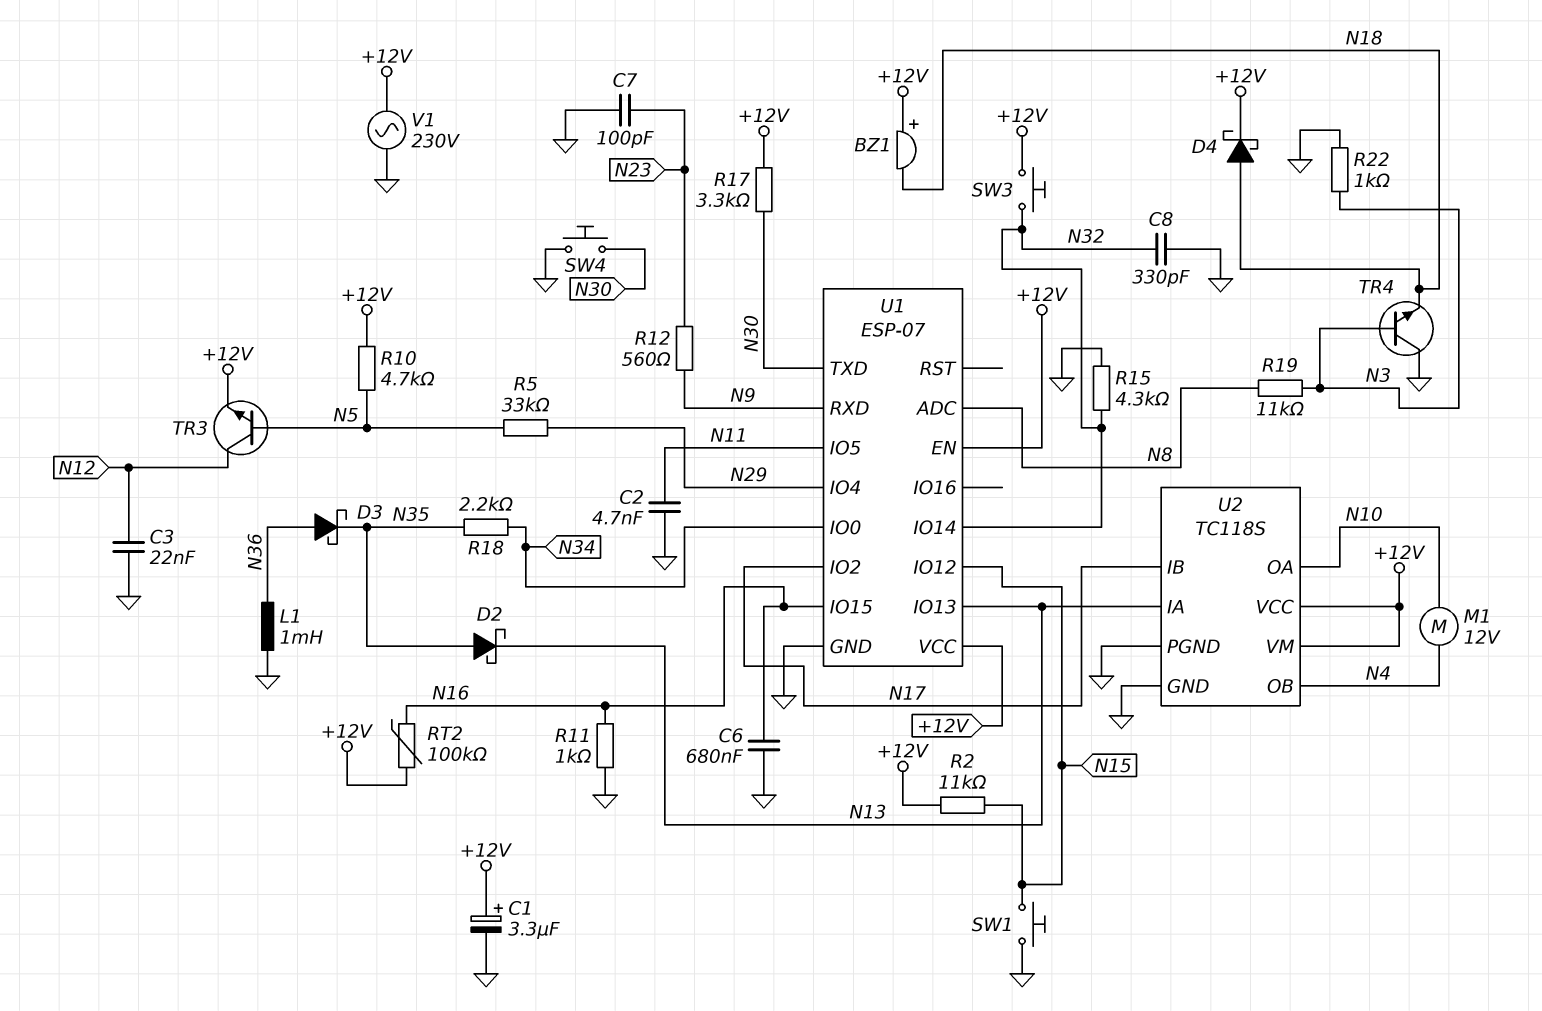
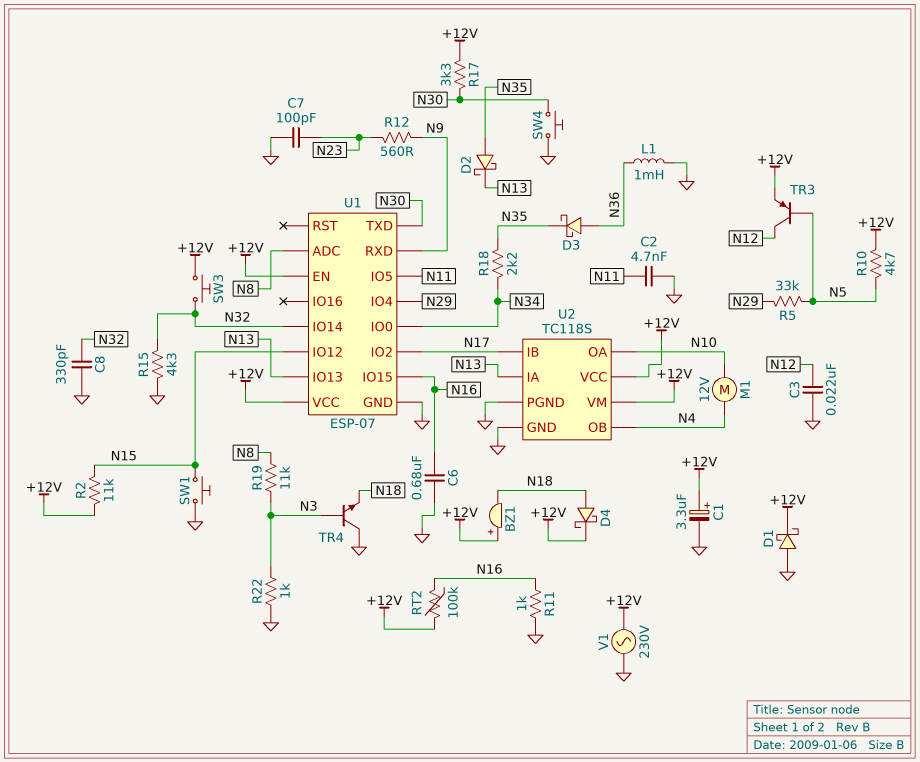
D1: none -> schottky (A GND, K +12V)
TR3: NPN (B N5, C N12, E +12V) -> PNP (B N5, C N12, E +12V)

